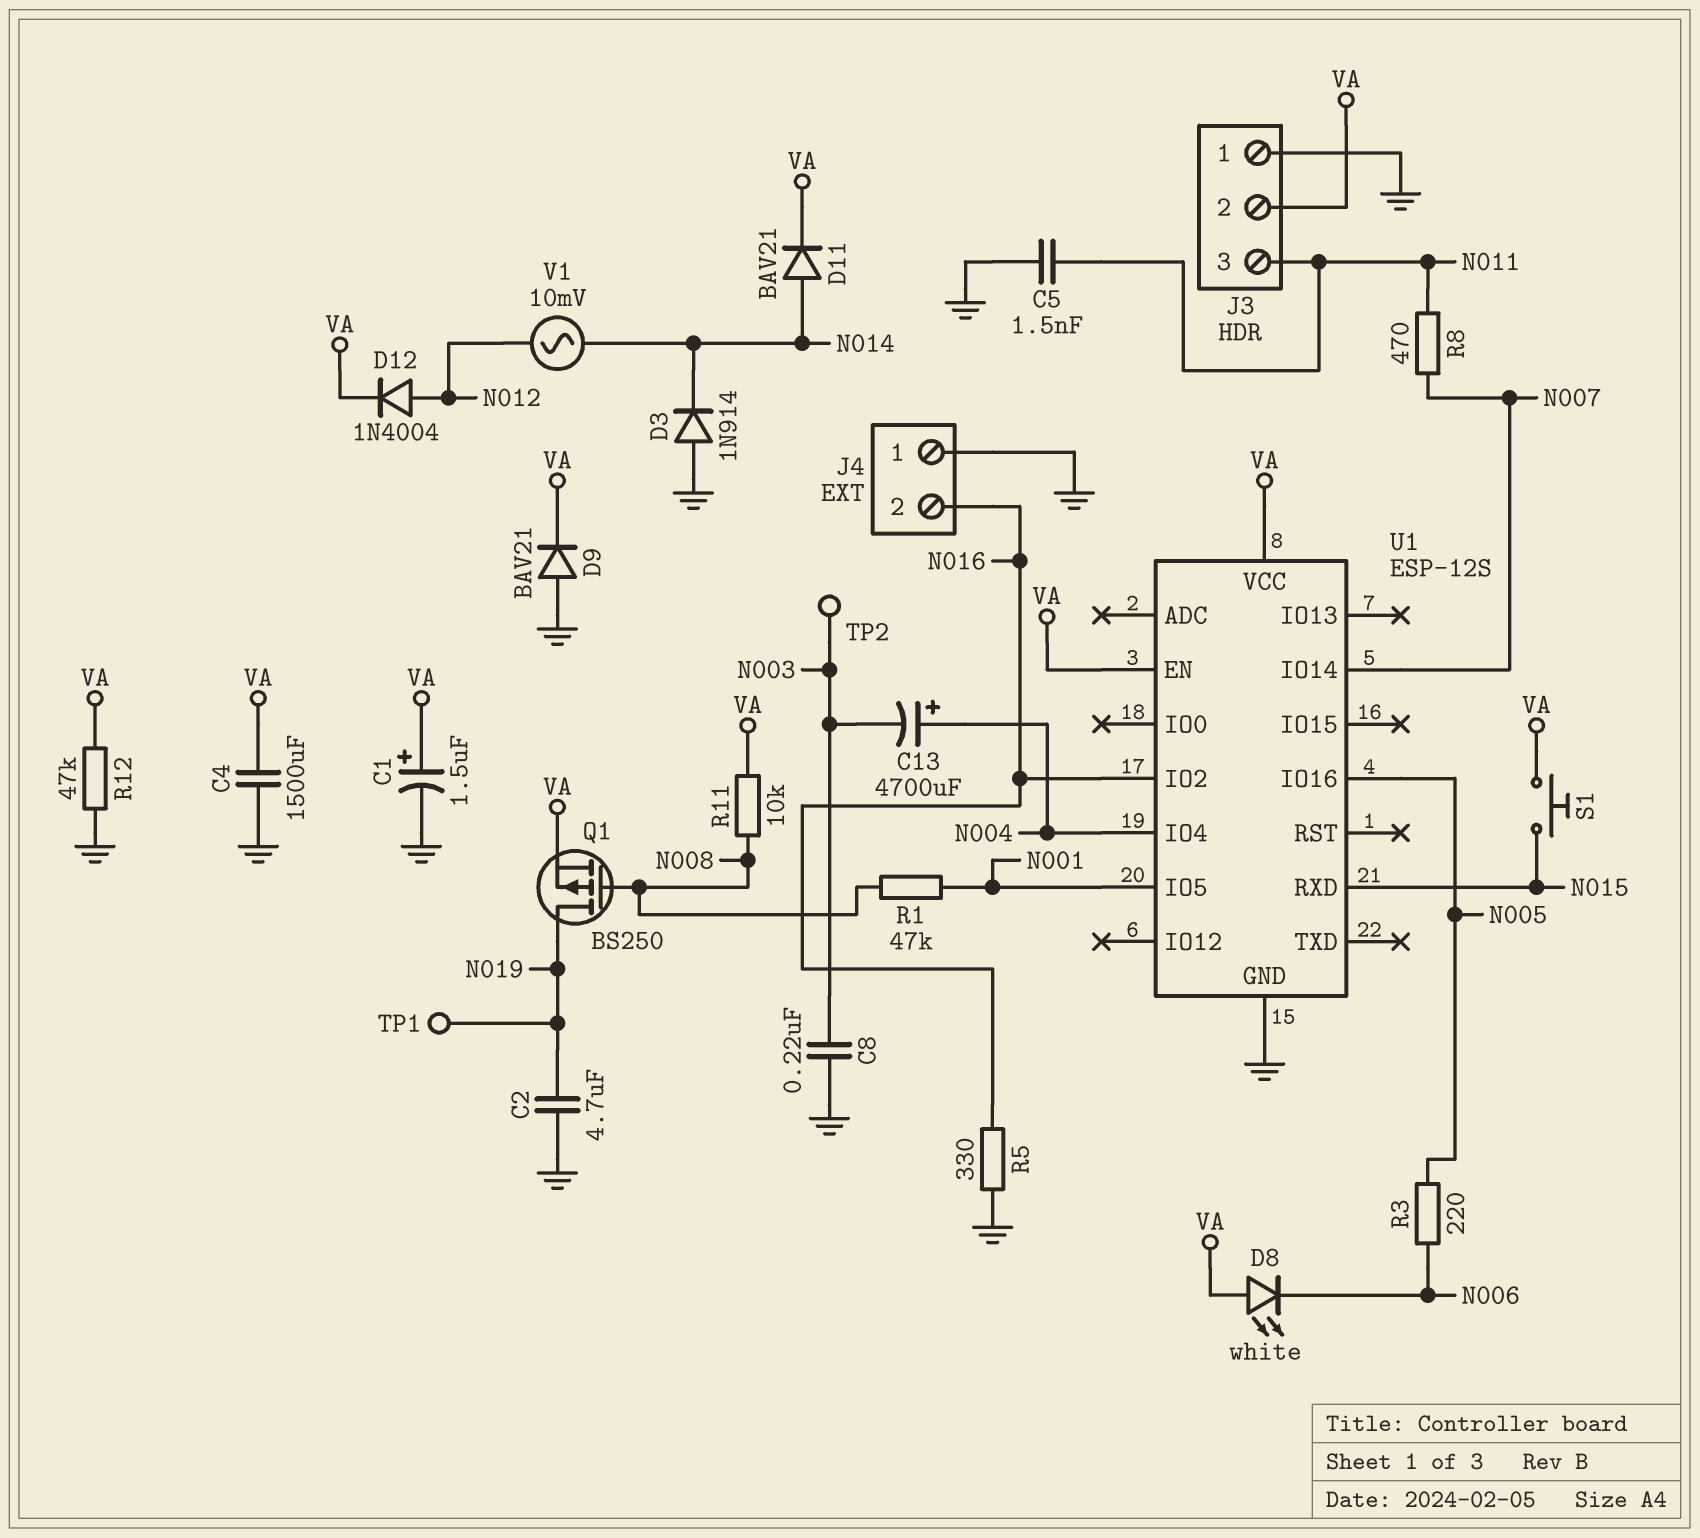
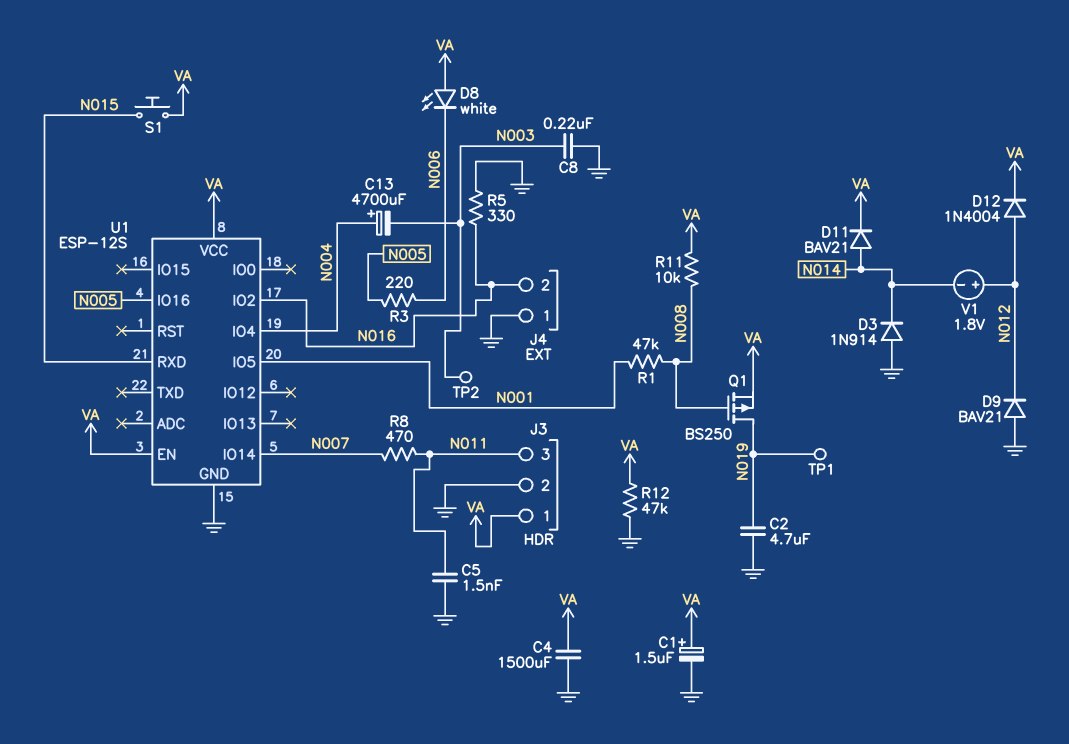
D9: diode BAV21 (A GND, K VA) -> diode BAV21 (A GND, K N012)
J3 pin 1: GND -> VA
J3 pin 2: VA -> GND
V1: AC 10mV (N012, N014) -> 1.8V (plus N012, minus N014)

